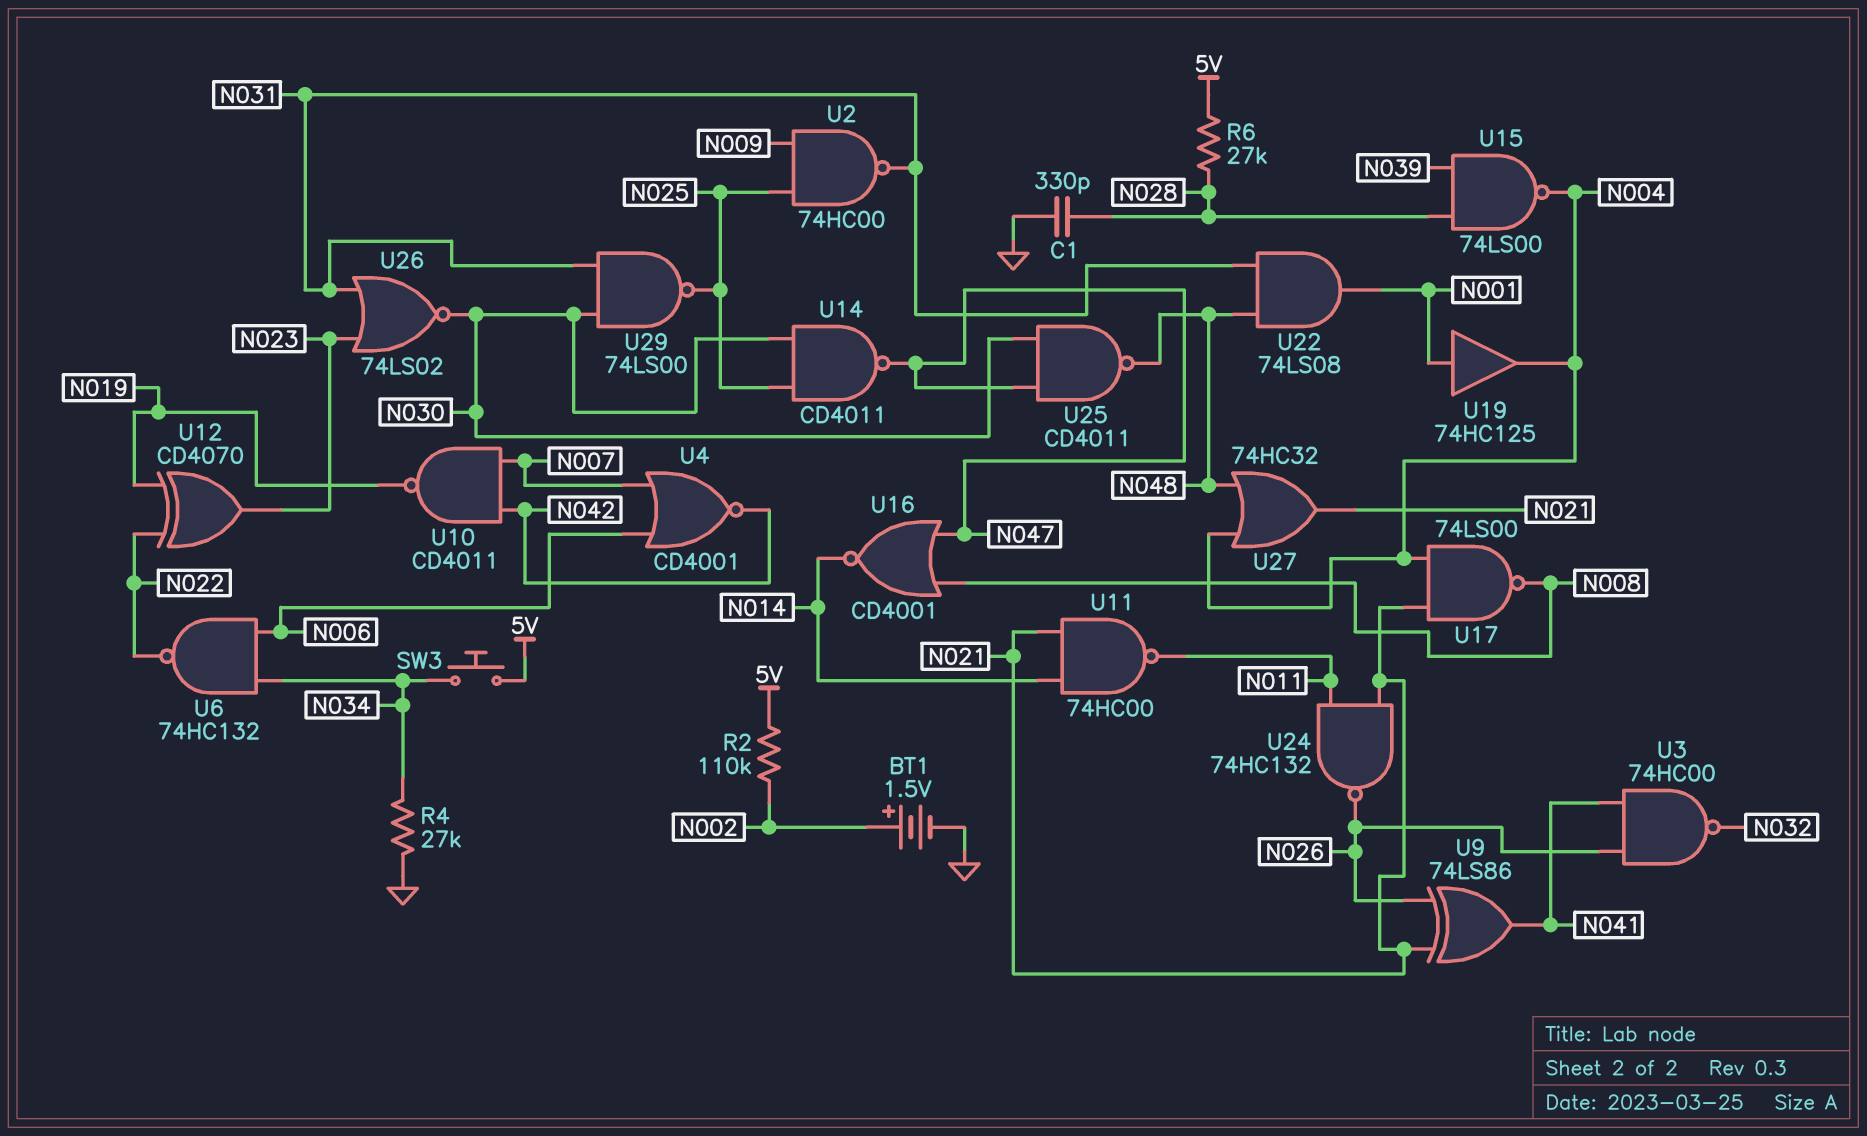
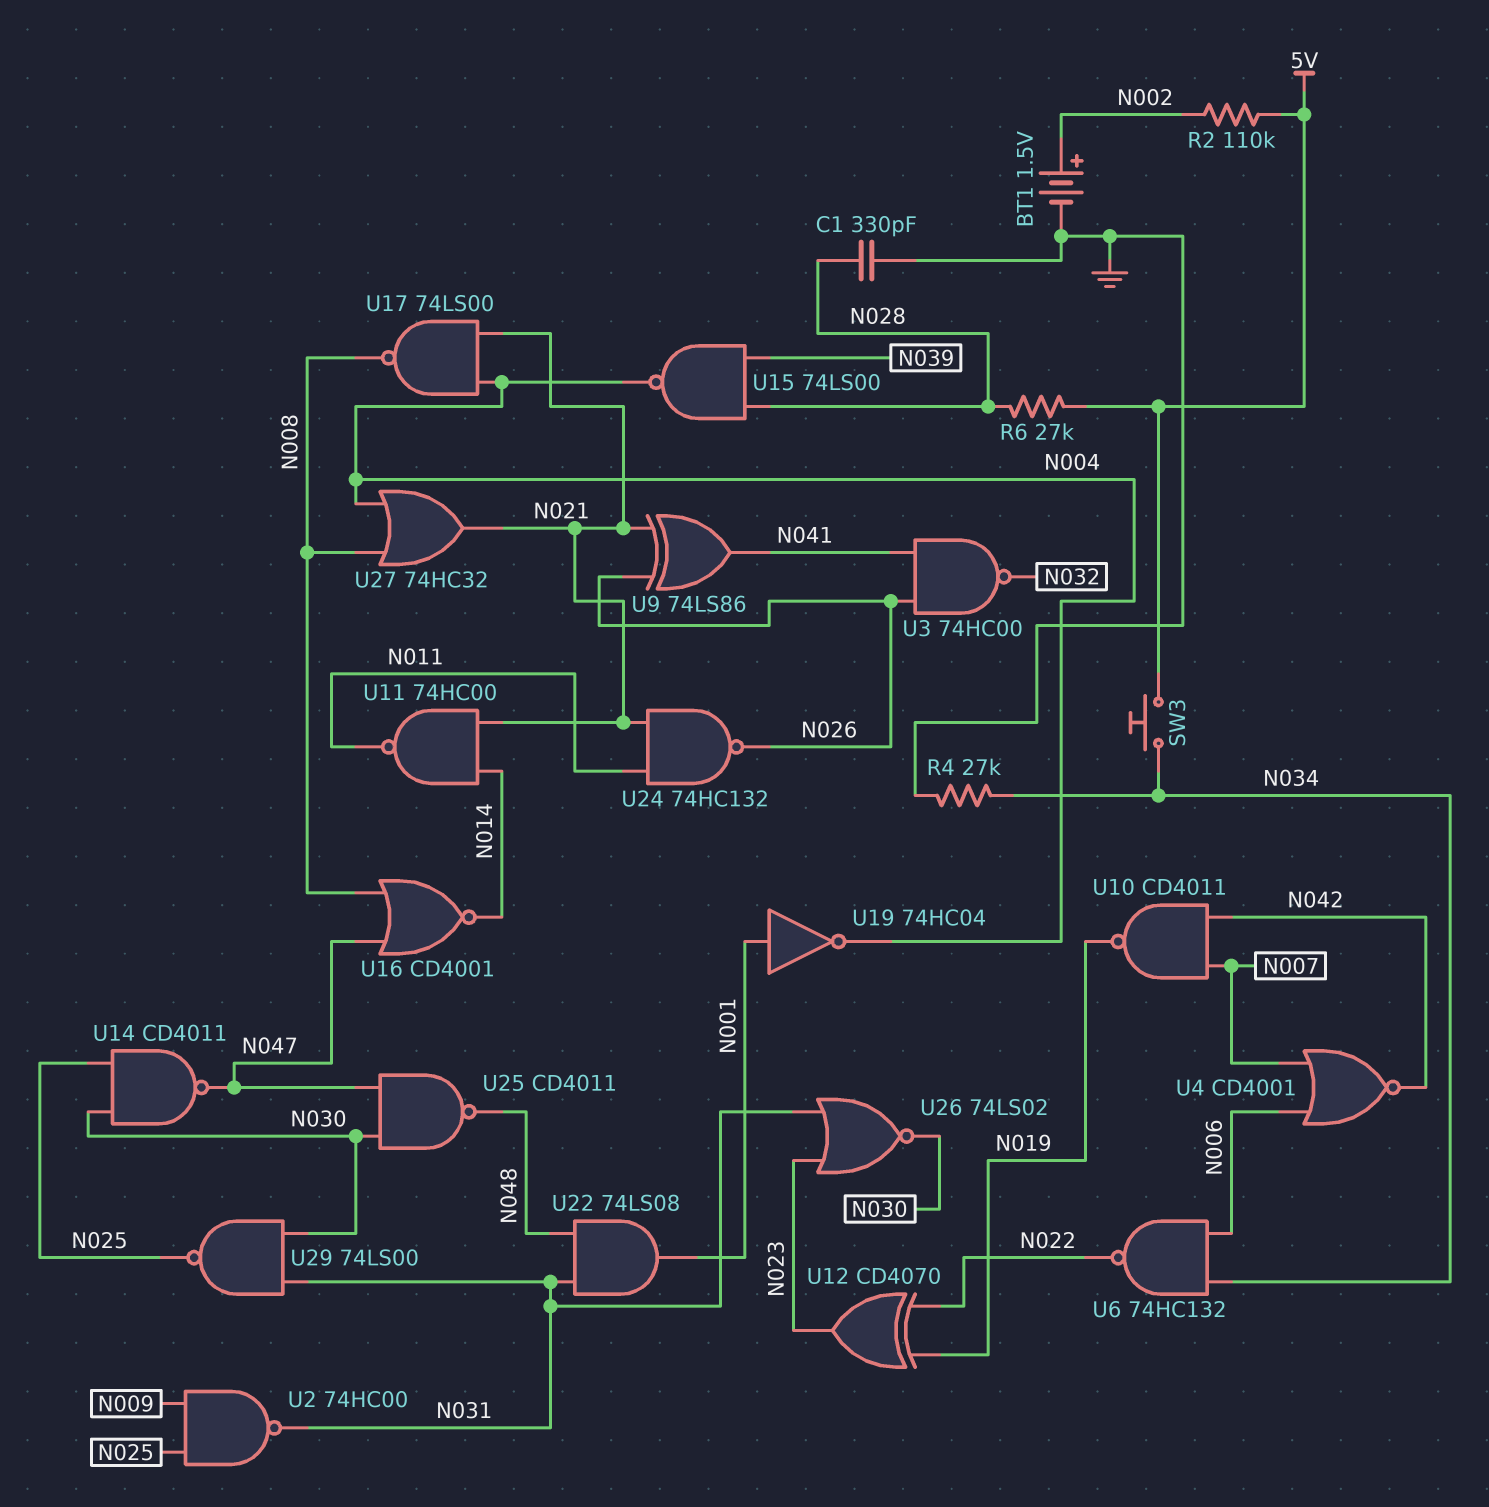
U19: buffer 74HC125 (in N001, out N004) -> NOT 74HC04 (in N001, out N004)
U27: OR 74HC32 (in N004, in N048, out N021) -> OR 74HC32 (in N004, in N008, out N021)

